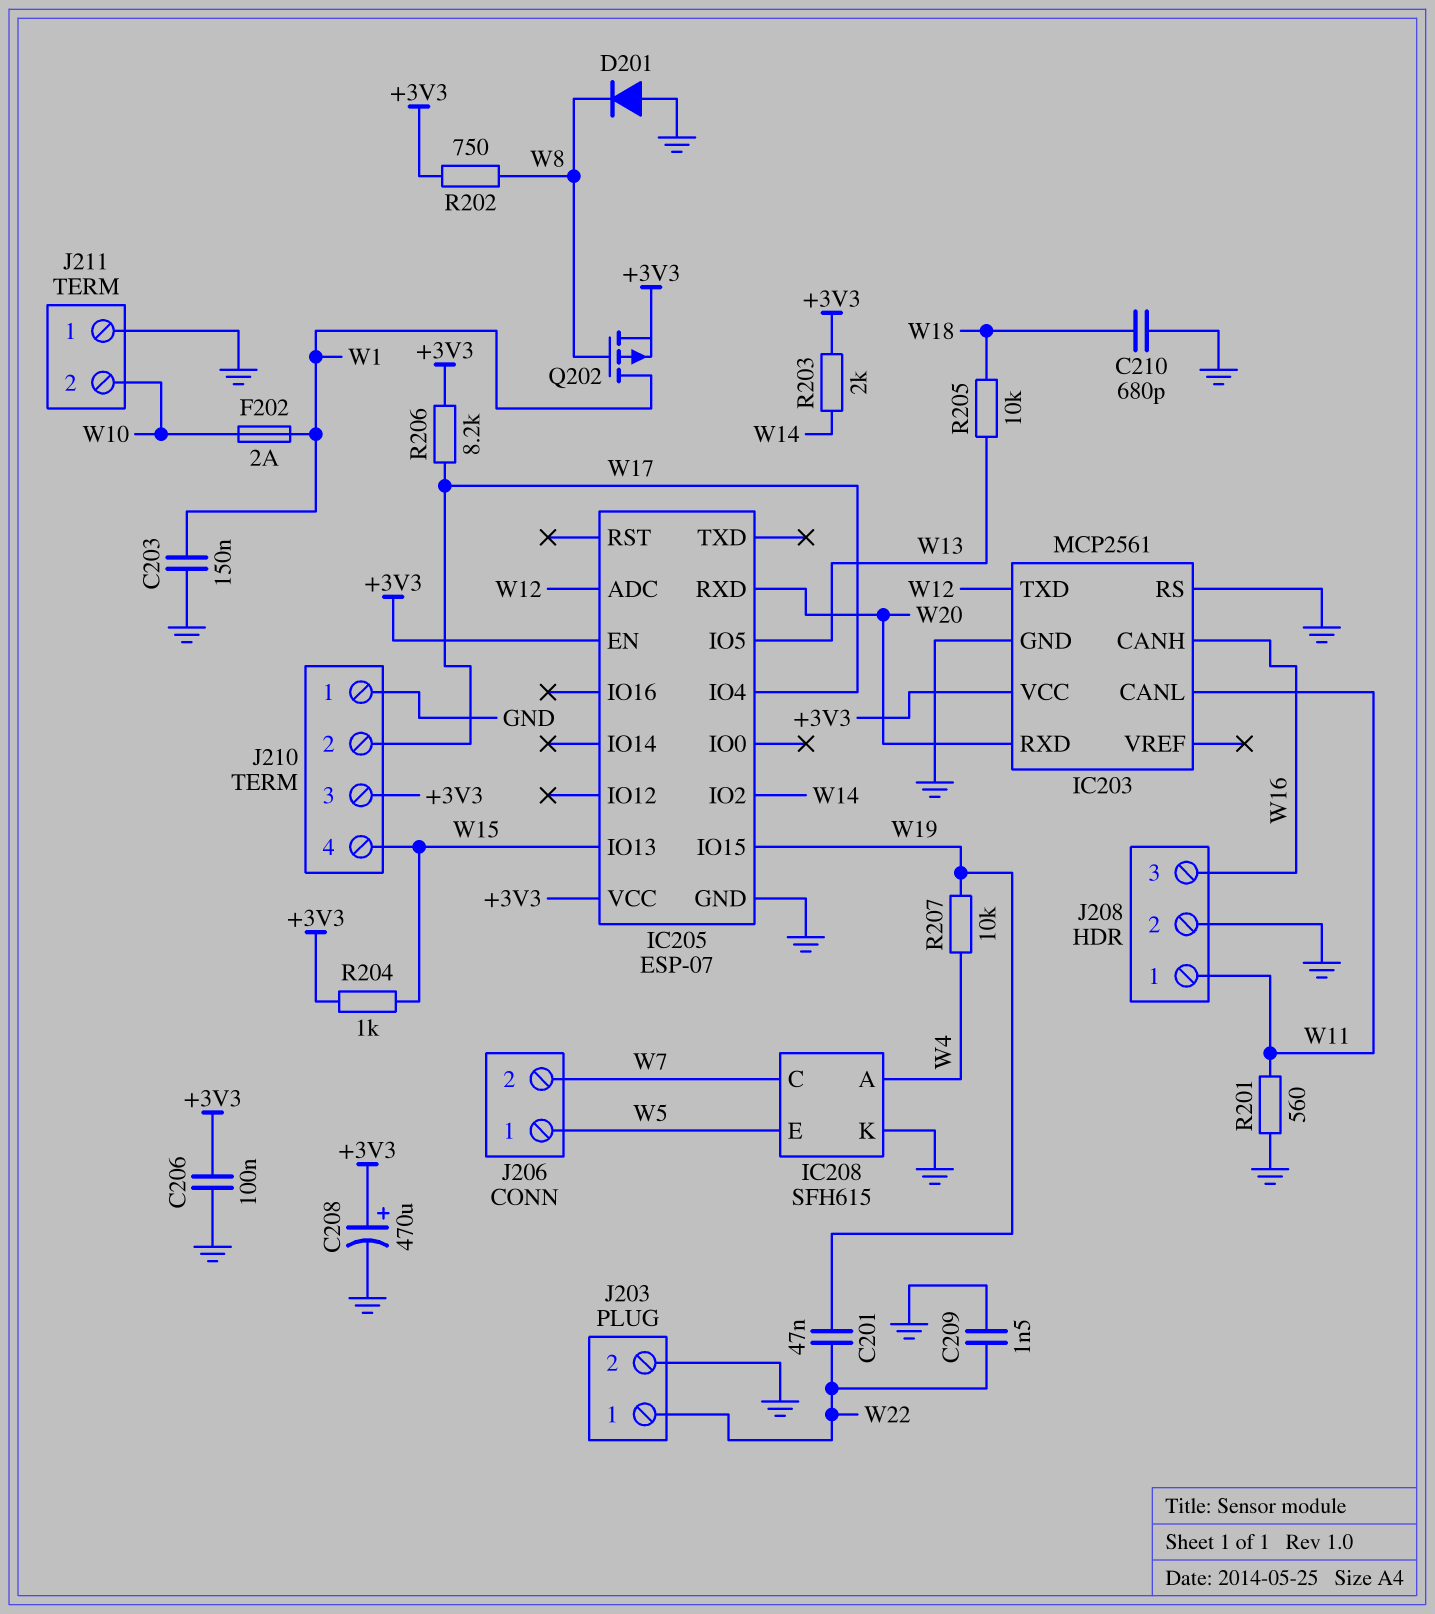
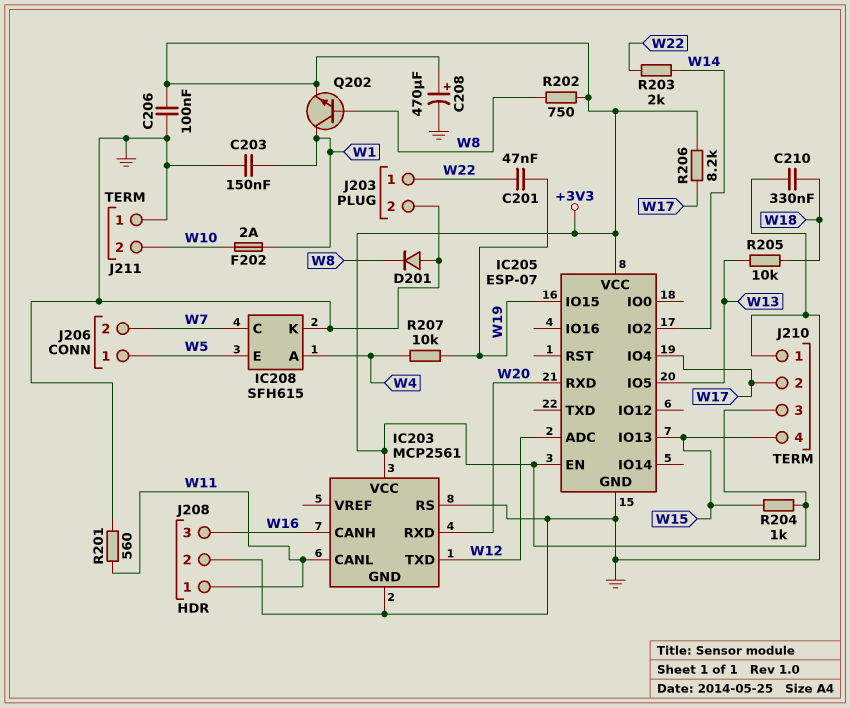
C209: 1.5nF (GND, W22) -> none
C210: 680pF (GND, W18) -> 330nF (GND, W18)
Q202: PMOS (G W8, D W1, S +3V3) -> NPN (B W8, C W1, E +3V3)
R203: 2k (+3V3, W14) -> 2k (W14, W22)

